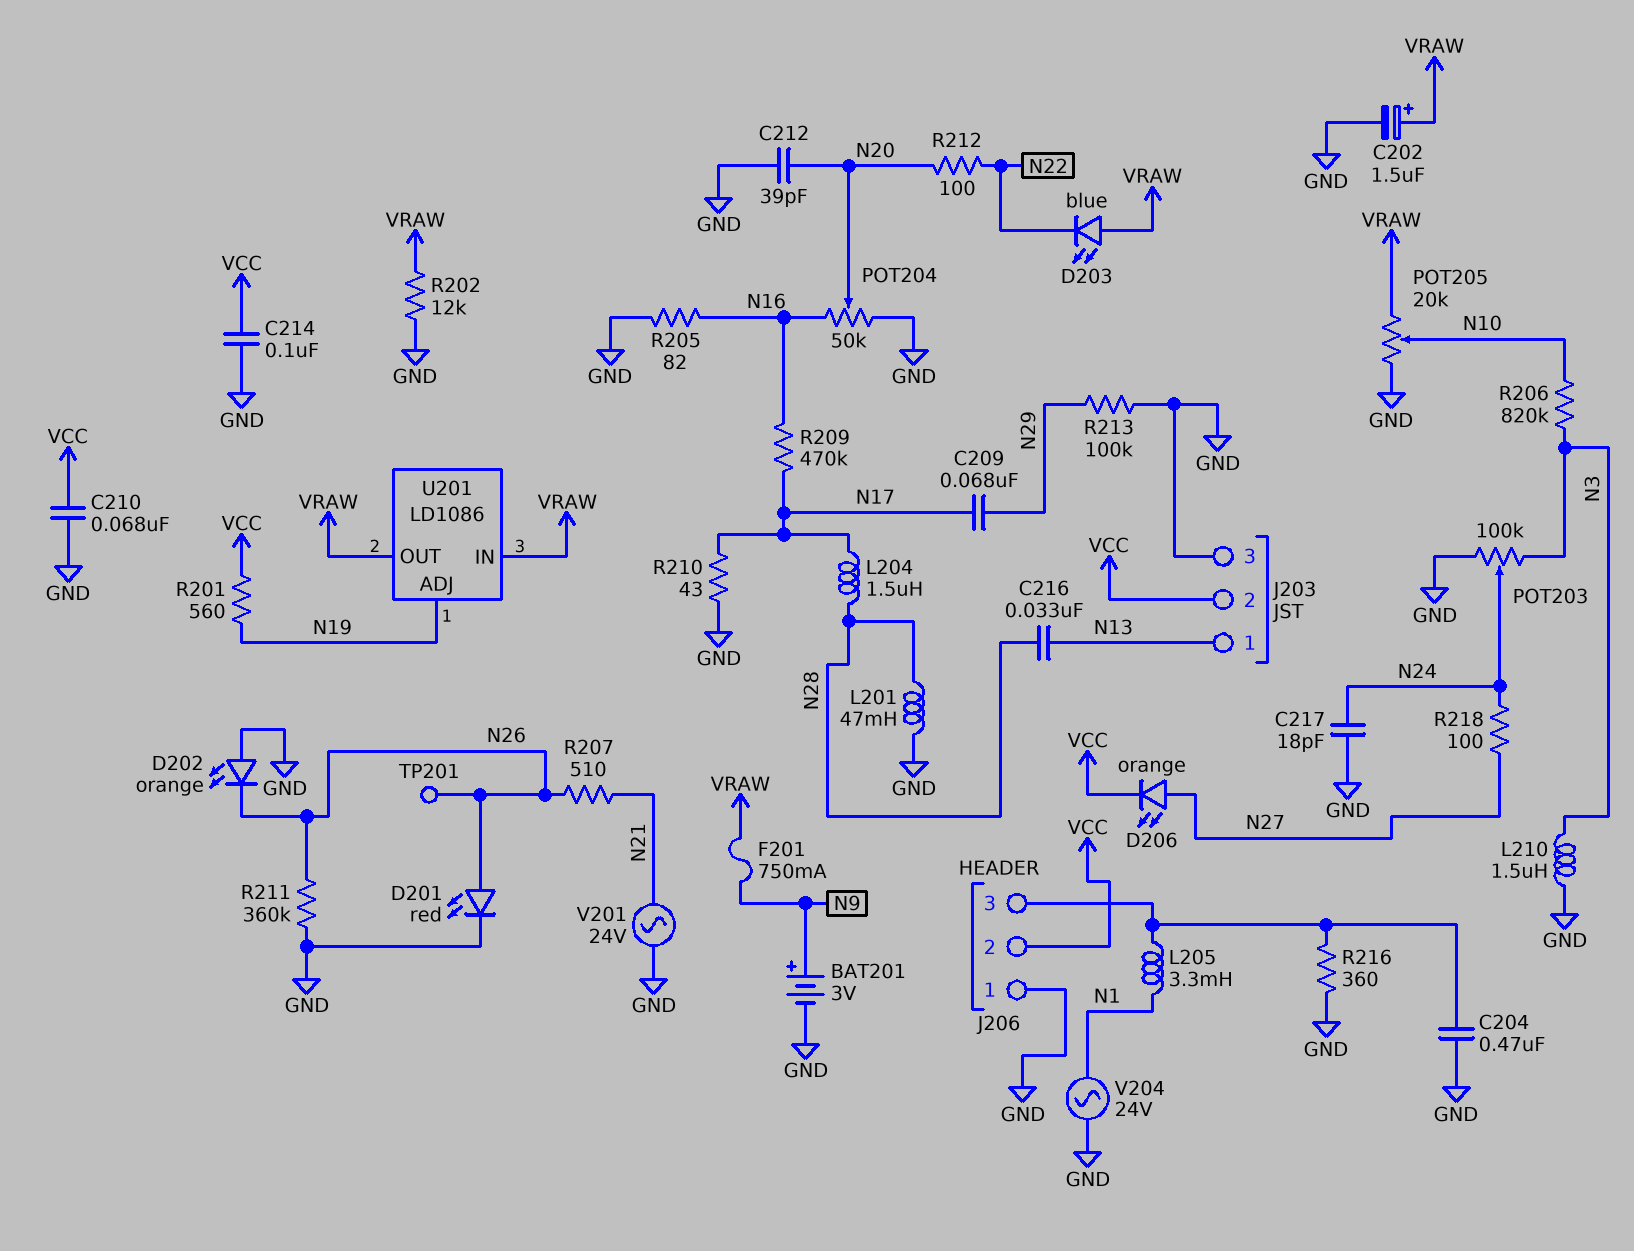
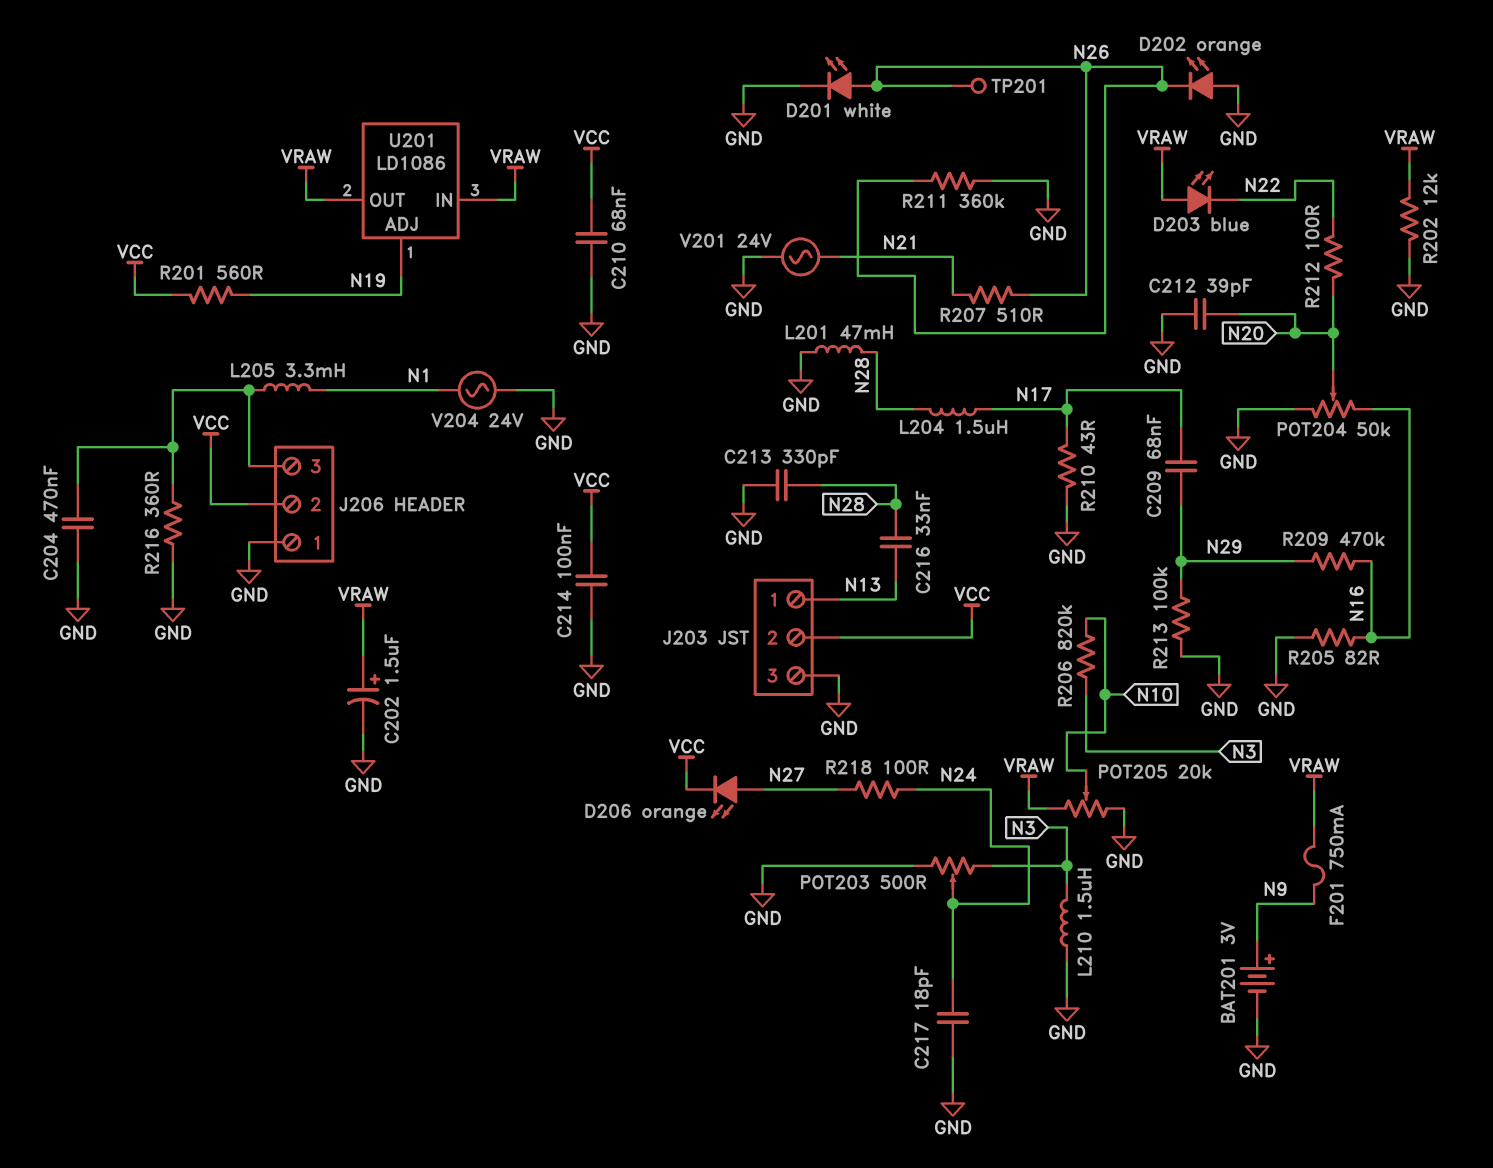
C213: none -> 330pF (GND, N28)
D201: LED red (A N26, K GND) -> LED white (A N26, K GND)
POT203: 100k (GND, N3, wiper N24) -> 500 (GND, N3, wiper N24)
R209: 470k (N16, N17) -> 470k (N16, N29)

